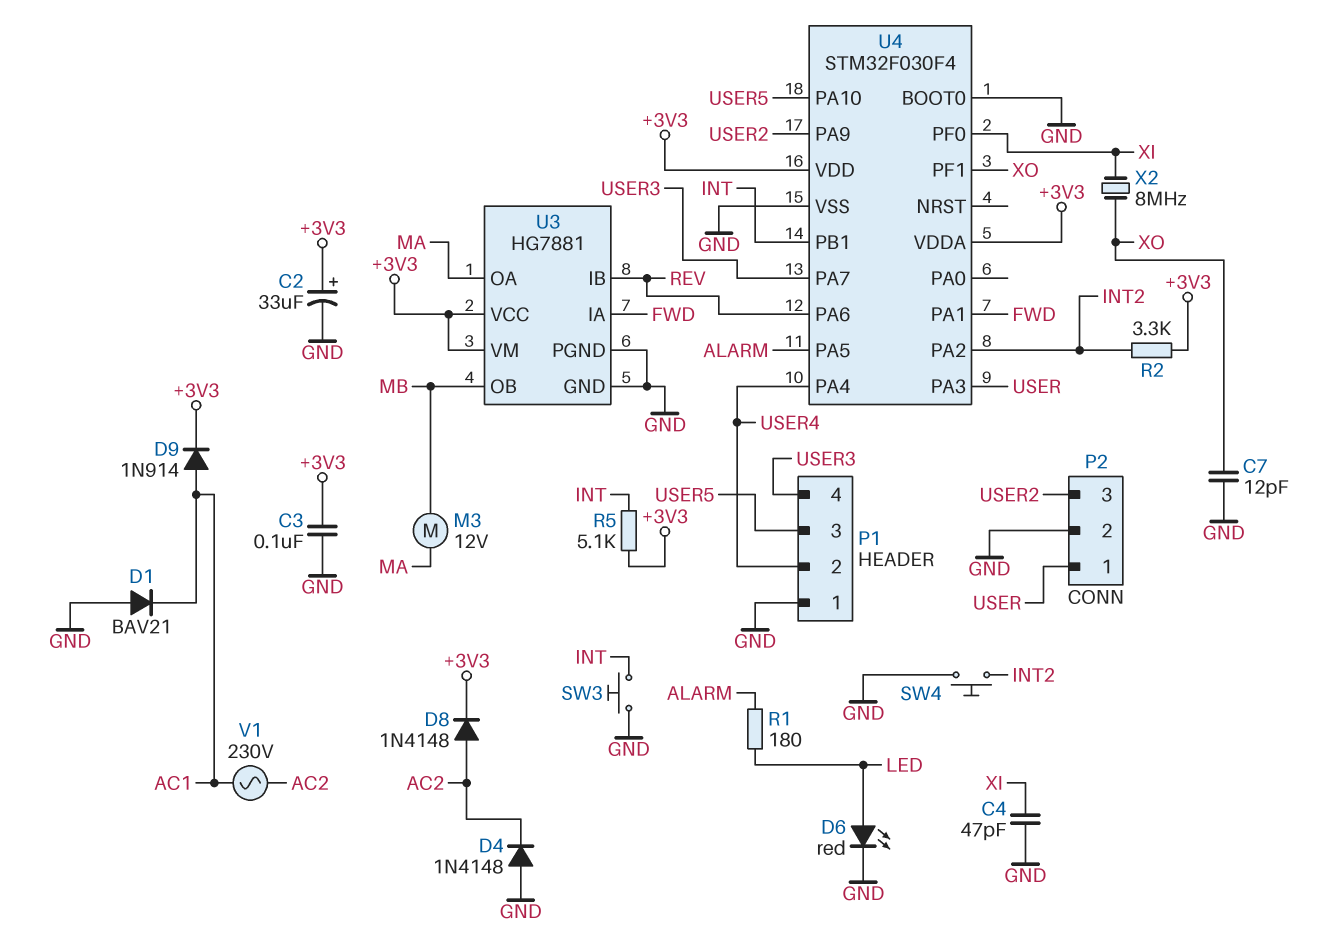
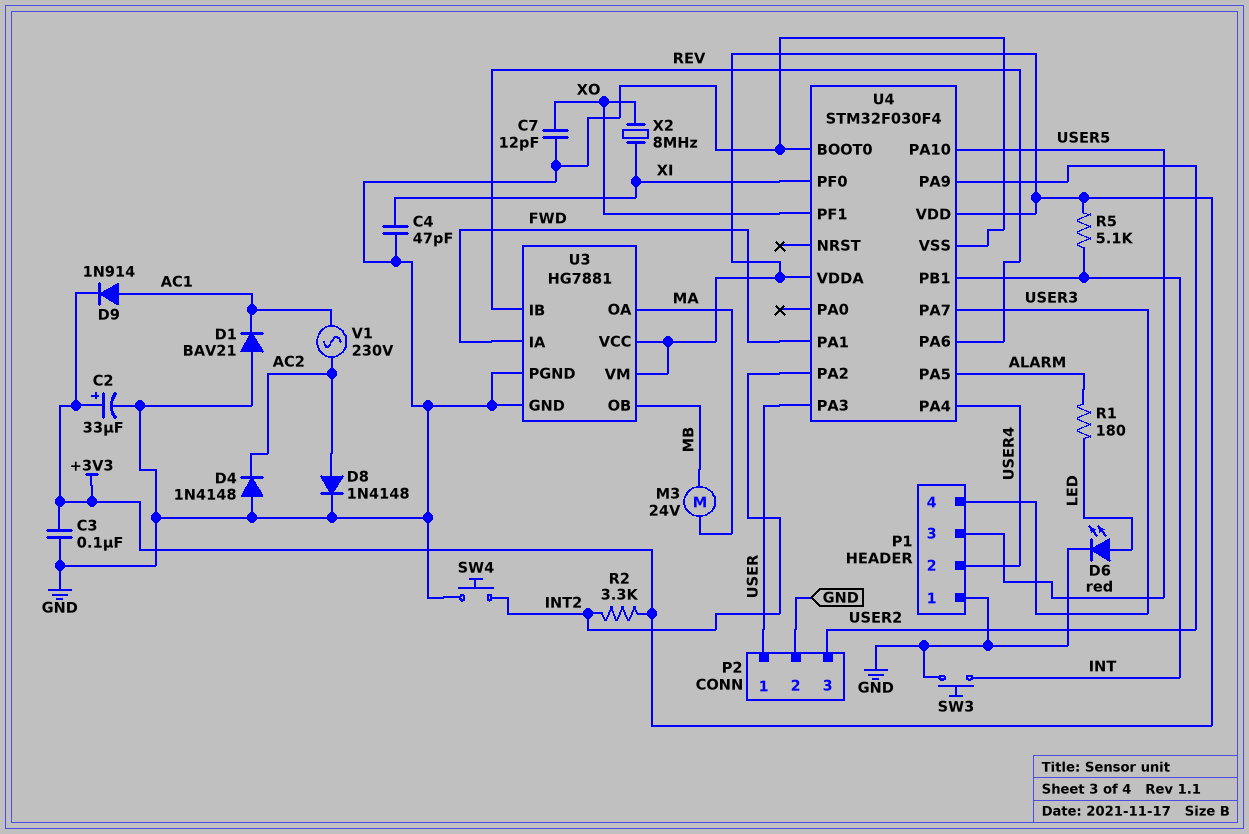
D8: diode 1N4148 (A AC2, K +3V3) -> diode 1N4148 (A AC2, K GND)
M3: motor 12V (MA, MB) -> motor 24V (MA, MB)

